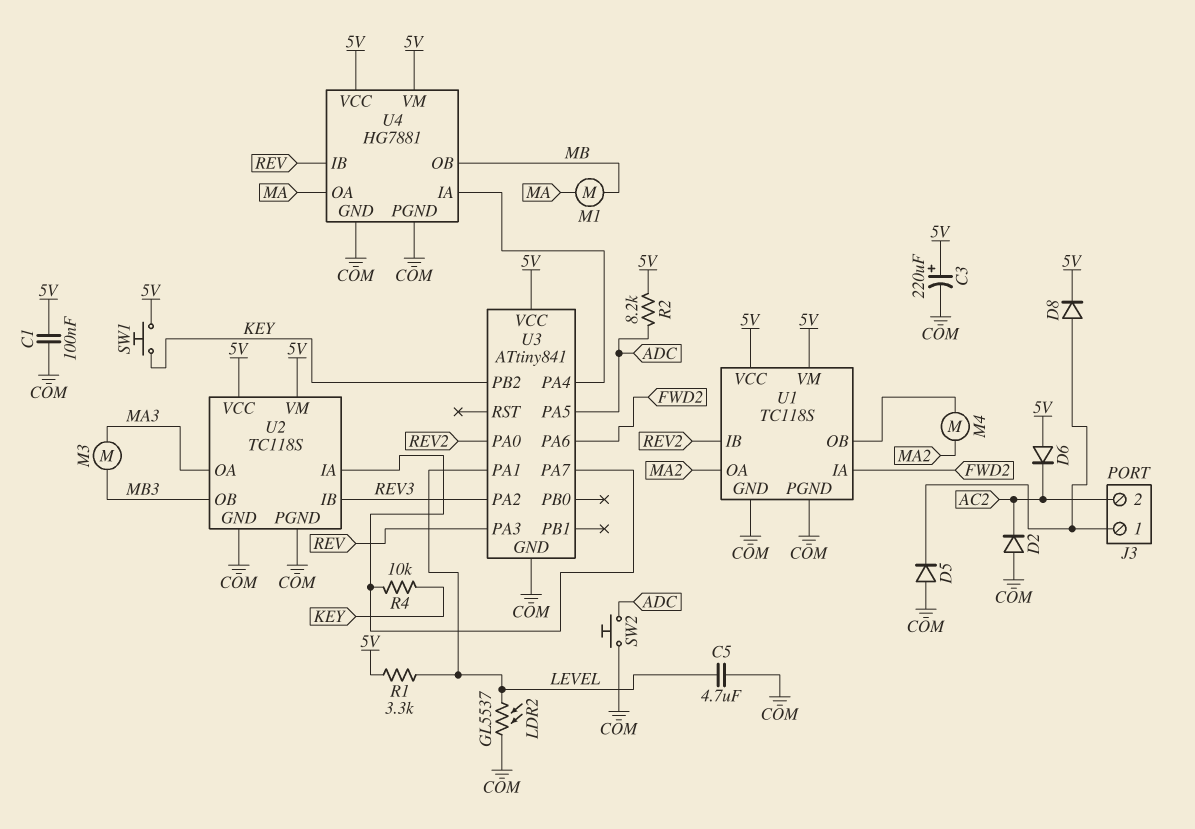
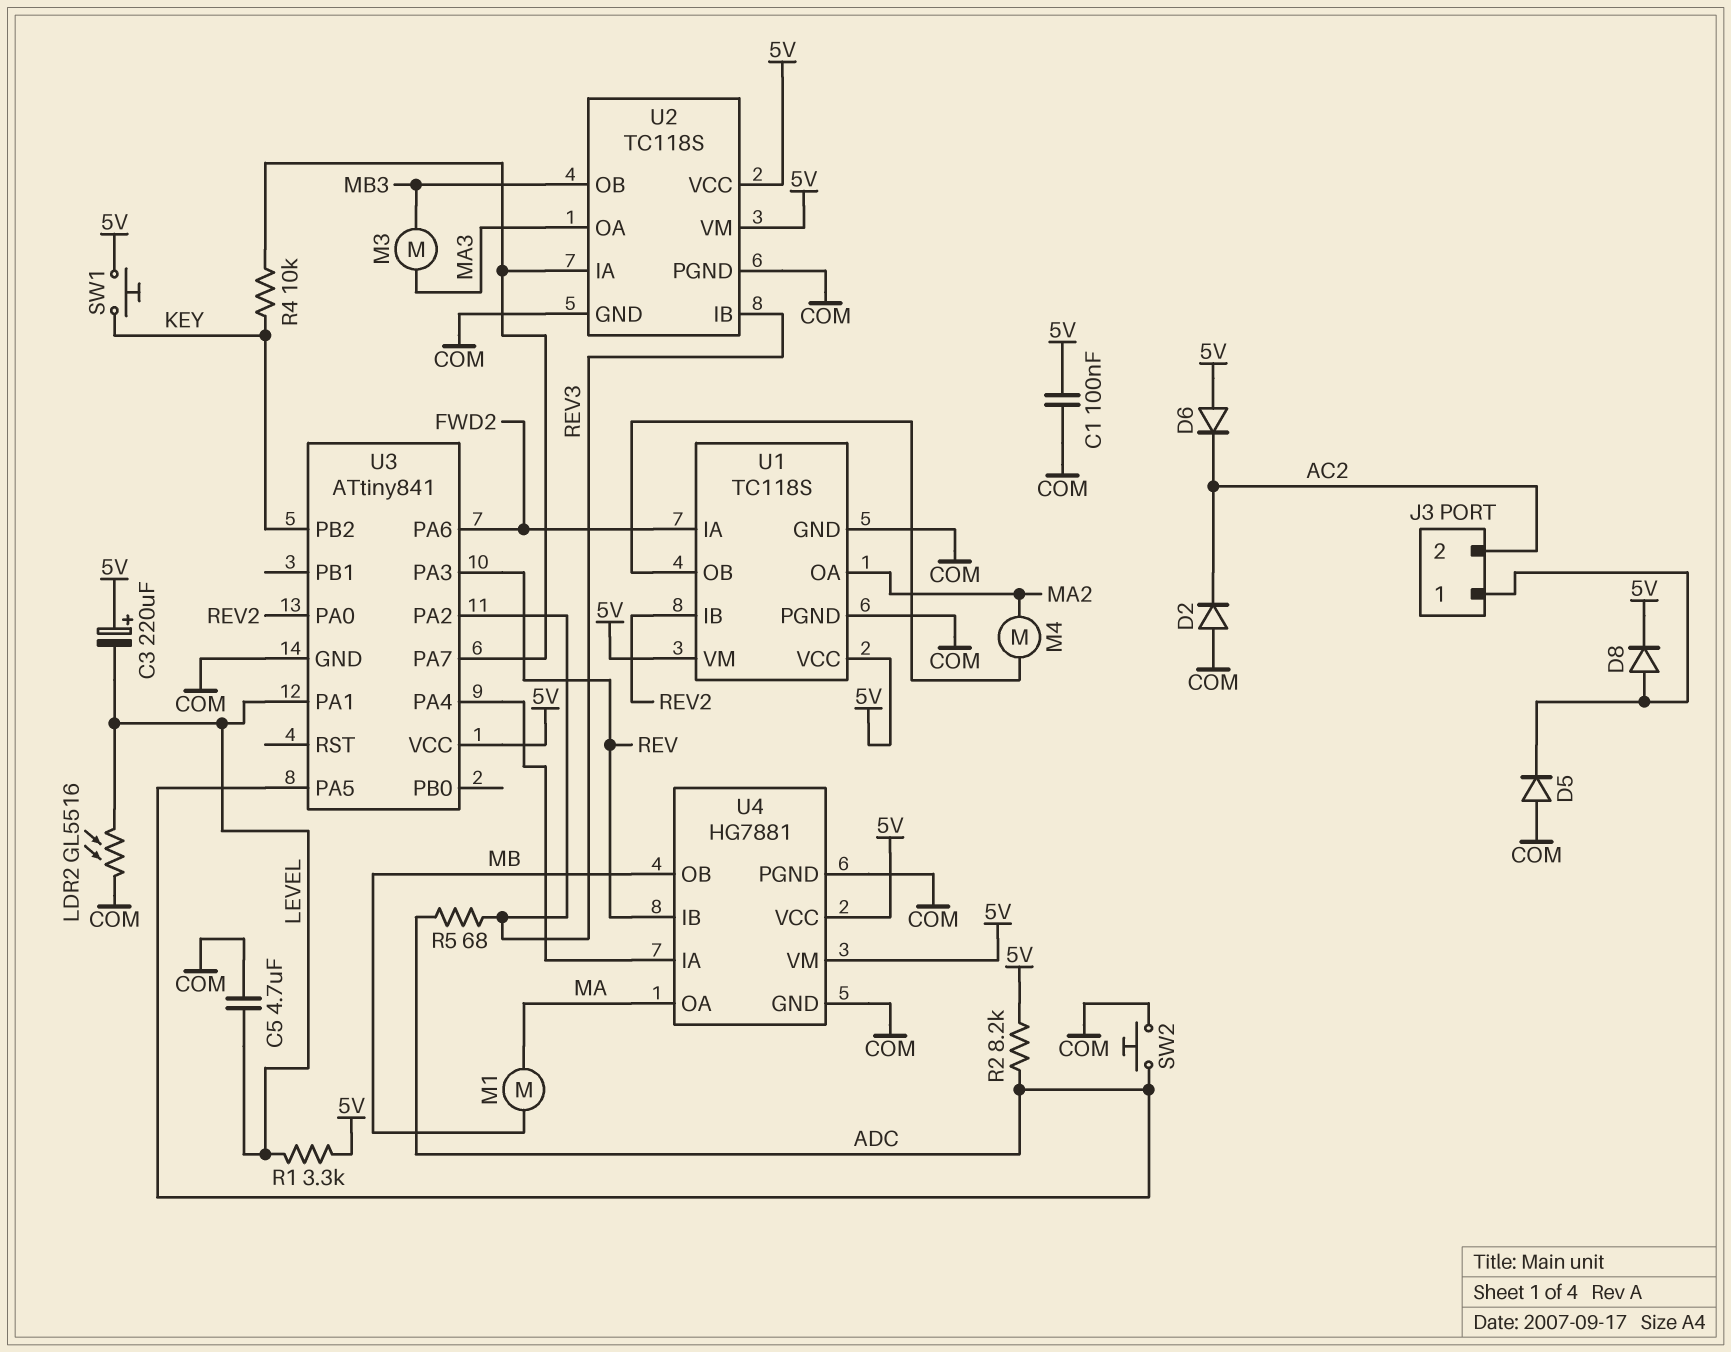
C3: 220uF (plus 5V, minus COM) -> 220uF (plus 5V, minus LEVEL)
LDR2: GL5537 (COM, LEVEL) -> GL5516 (COM, LEVEL)
R5: none -> 68 (ADC, REV3)

